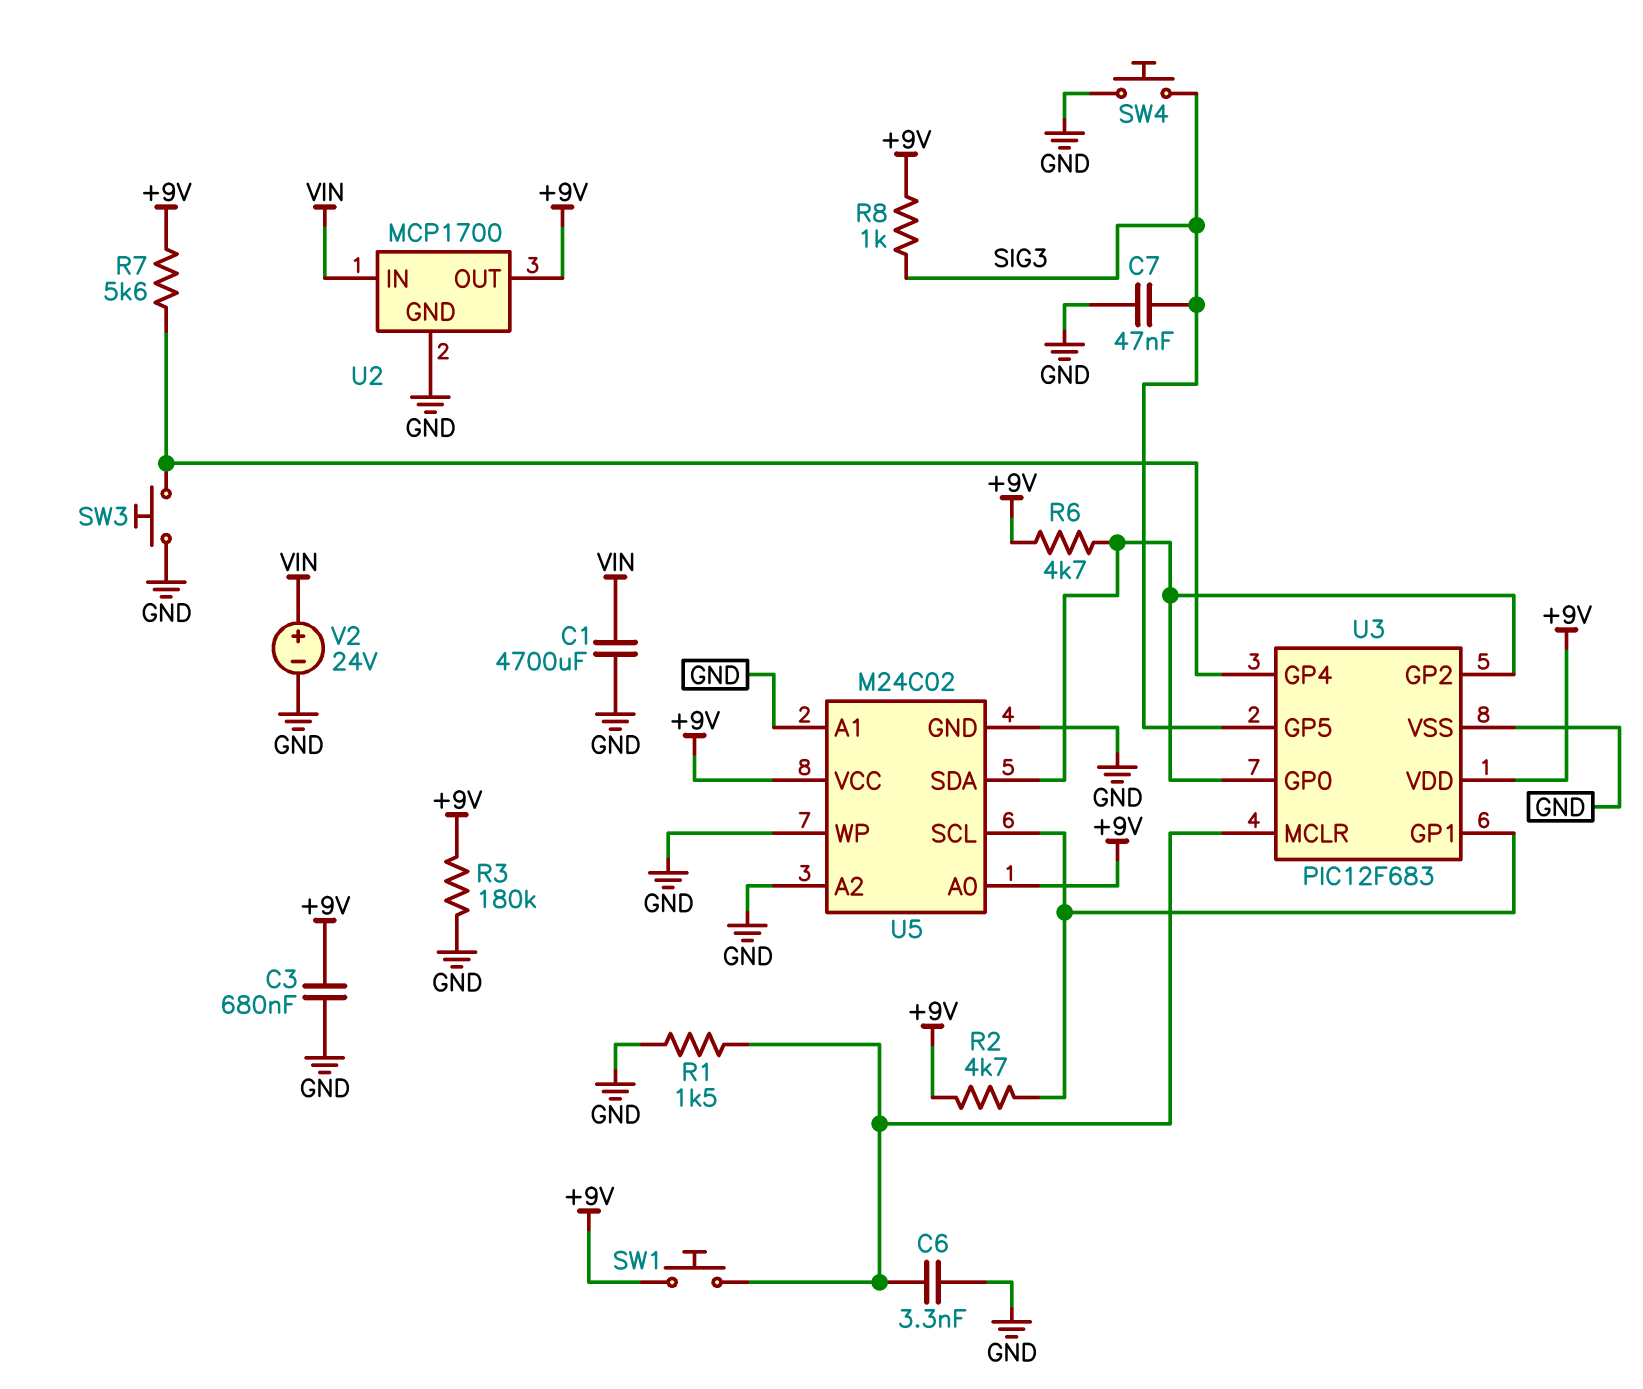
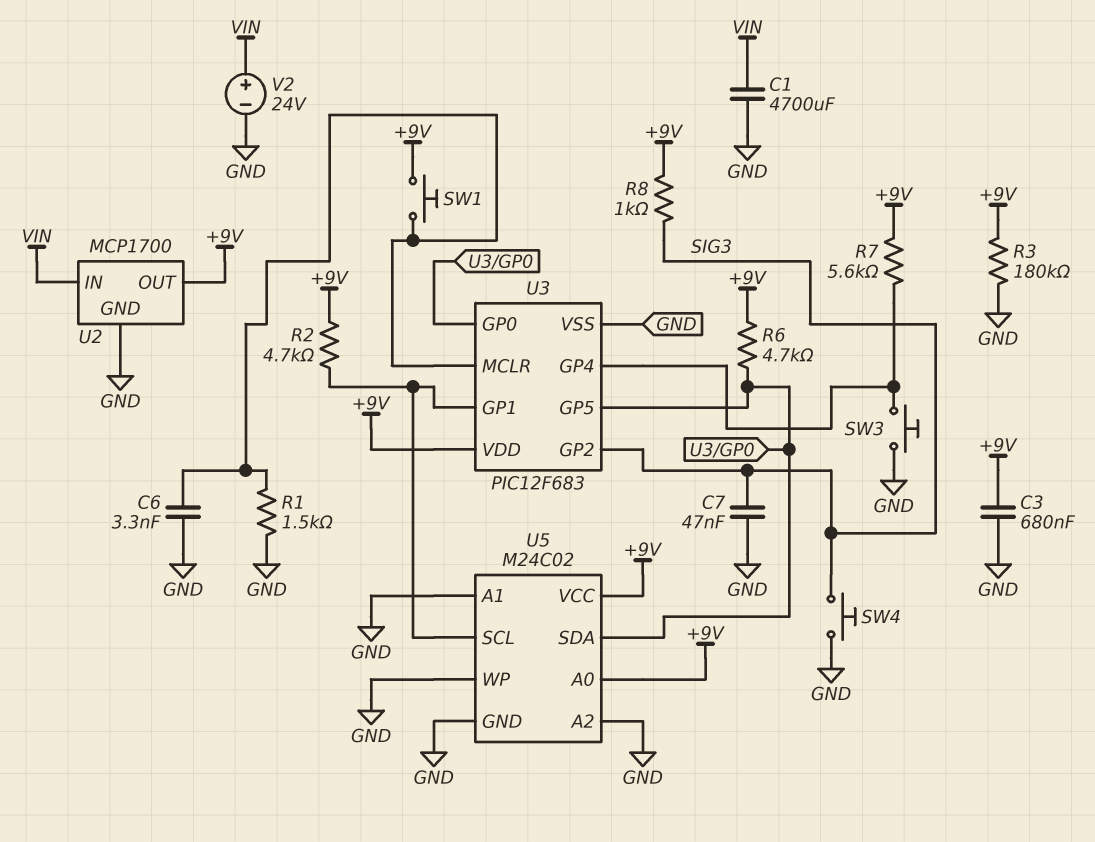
U3 pin GP2: U3/GP0 -> SIG3
U3 pin GP5: SIG3 -> U3/GP0

